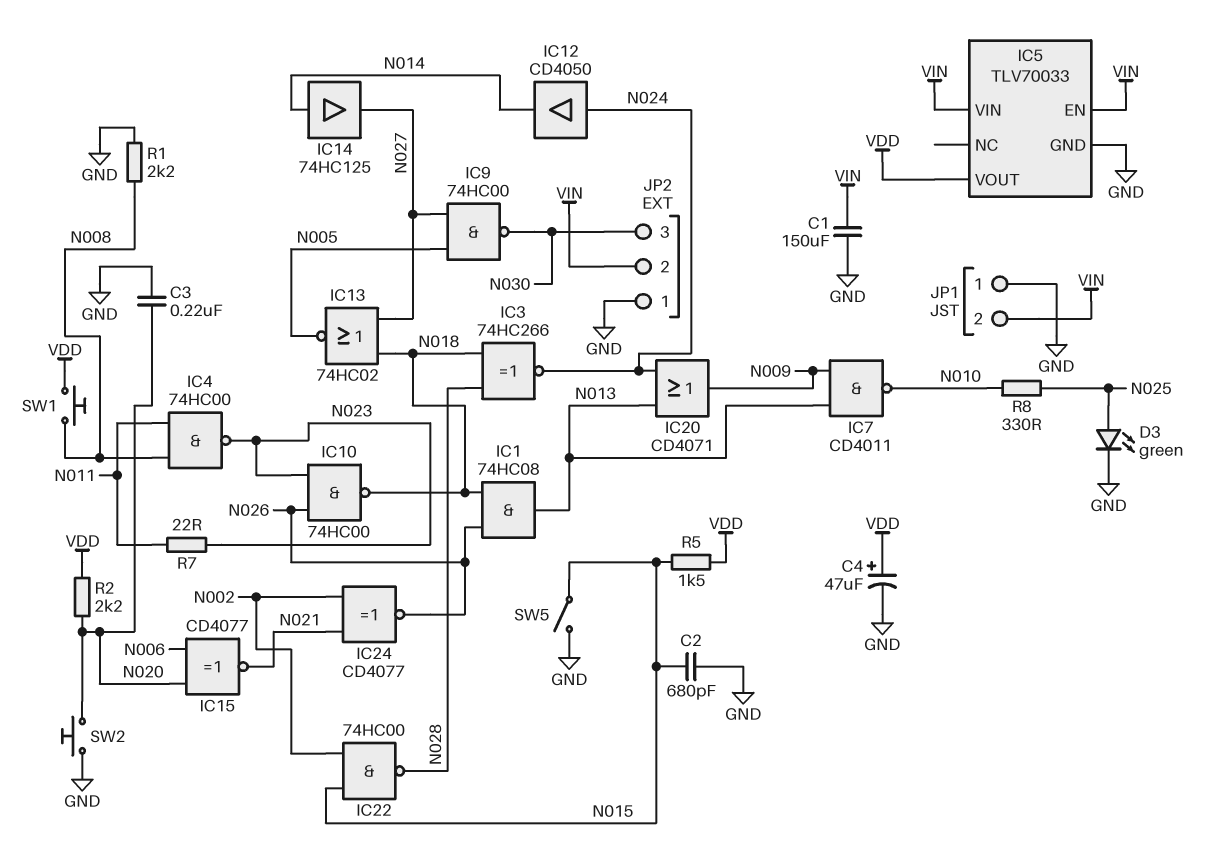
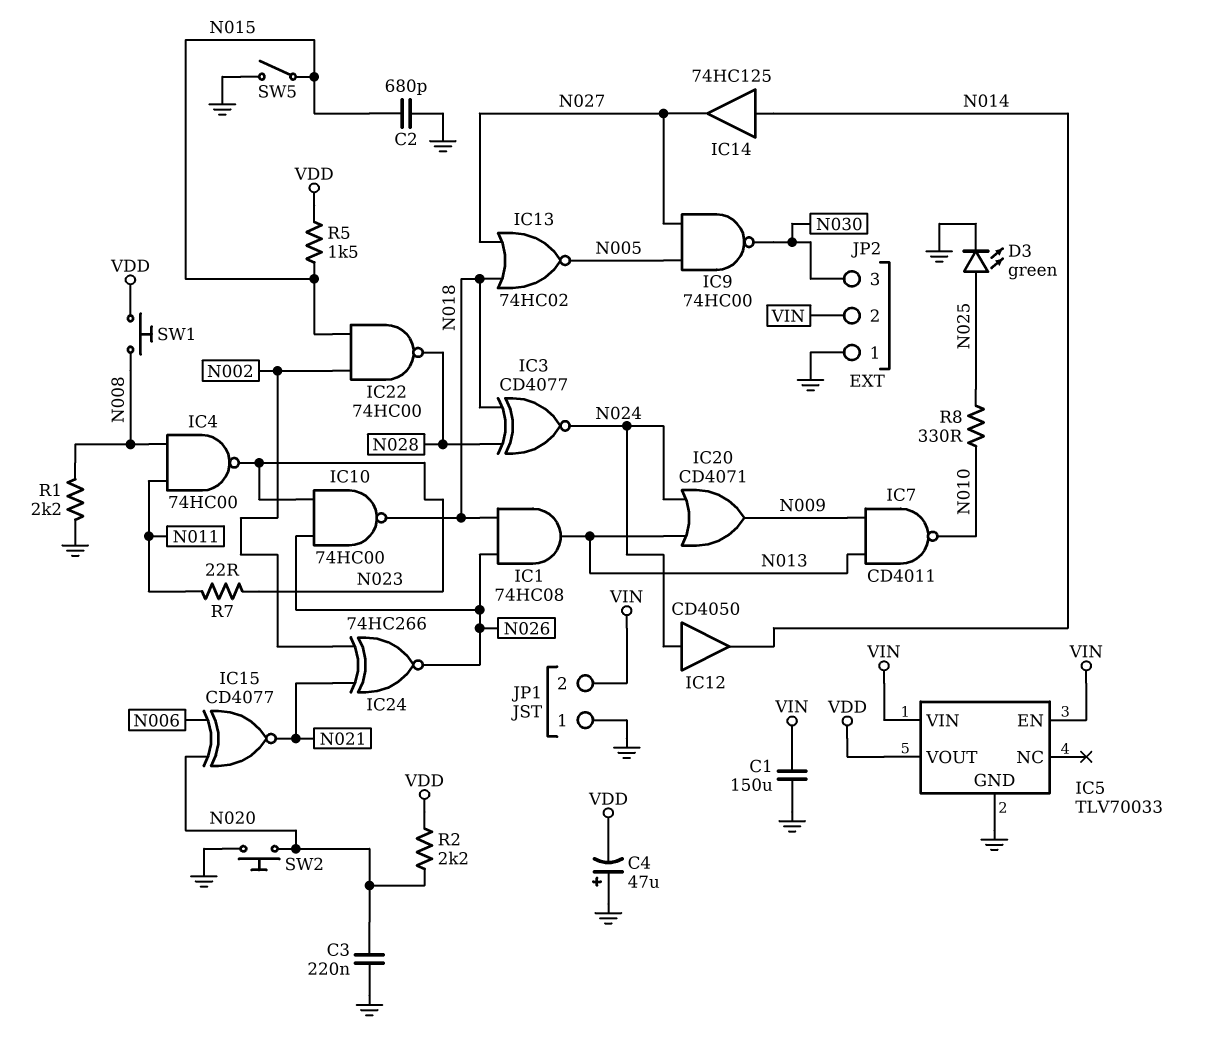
C4: 47uF (plus VDD, minus GND) -> 47uF (plus GND, minus VDD)
IC3: XNOR 74HC266 (in N018, in N028, out N024) -> XNOR CD4077 (in N018, in N028, out N024)
IC24: XNOR CD4077 (in N002, in N021, out N026) -> XNOR 74HC266 (in N002, in N021, out N026)

